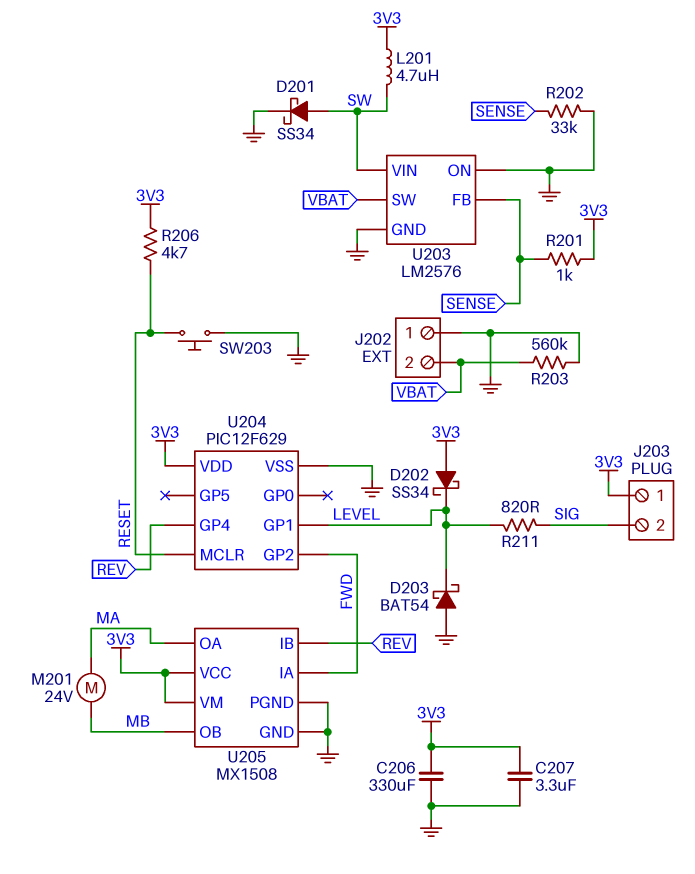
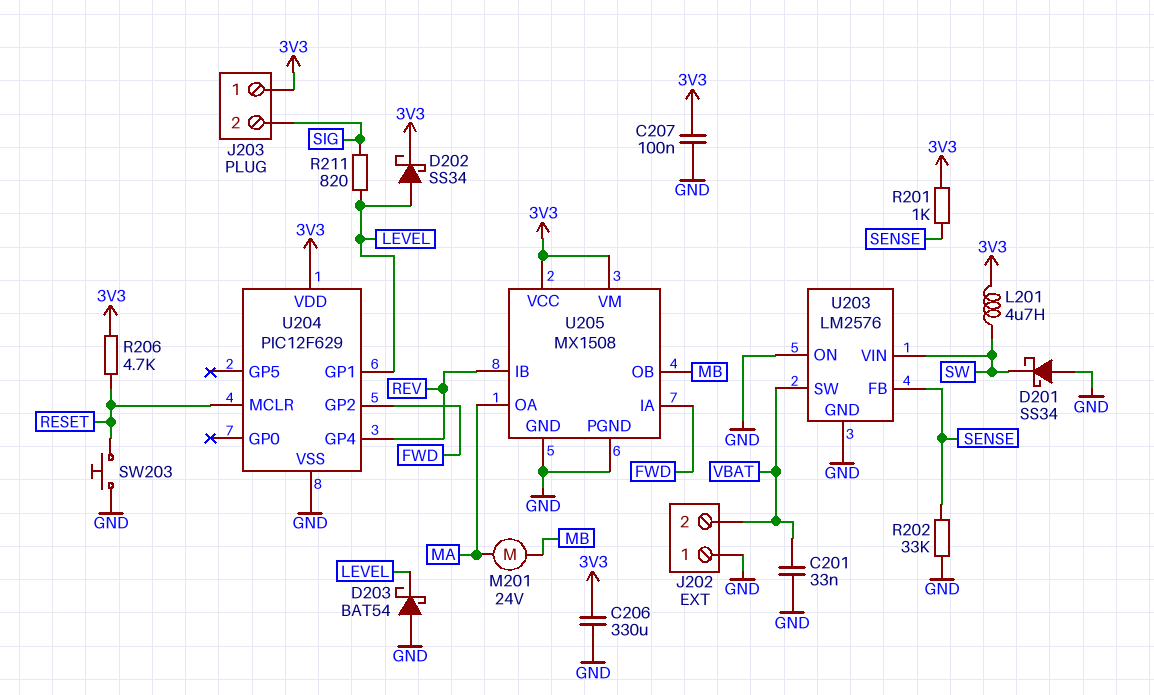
C201: none -> 33nF (GND, VBAT)
C207: 3.3uF (3V3, GND) -> 100nF (3V3, GND)
D201: schottky SS34 (A SW, K GND) -> schottky SS34 (A GND, K SW)
D202: schottky SS34 (A 3V3, K LEVEL) -> schottky SS34 (A LEVEL, K 3V3)
R203: 560k (GND, VBAT) -> none

